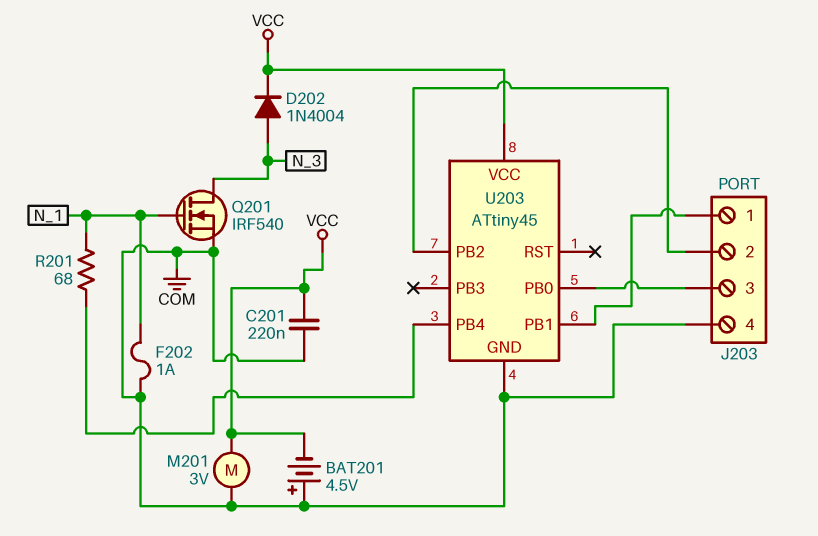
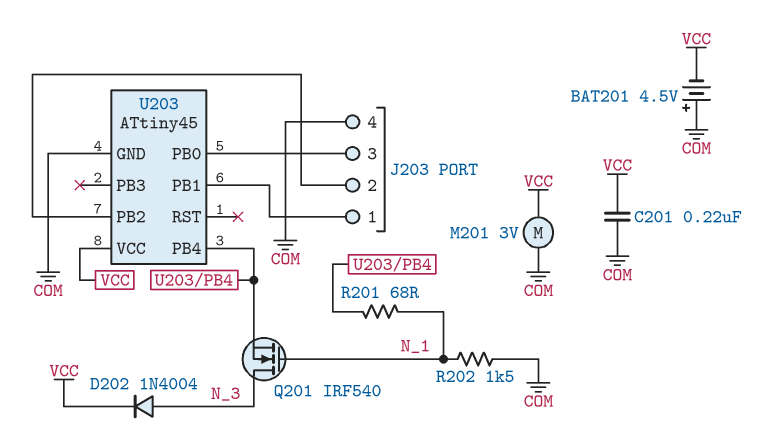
F202: 1A (COM, N_1) -> none
Q201: NMOS IRF540 (G N_1, D N_3, S COM) -> NMOS IRF540 (G N_1, D N_3, S U203/PB4)
R202: none -> 1.5k (COM, N_1)

